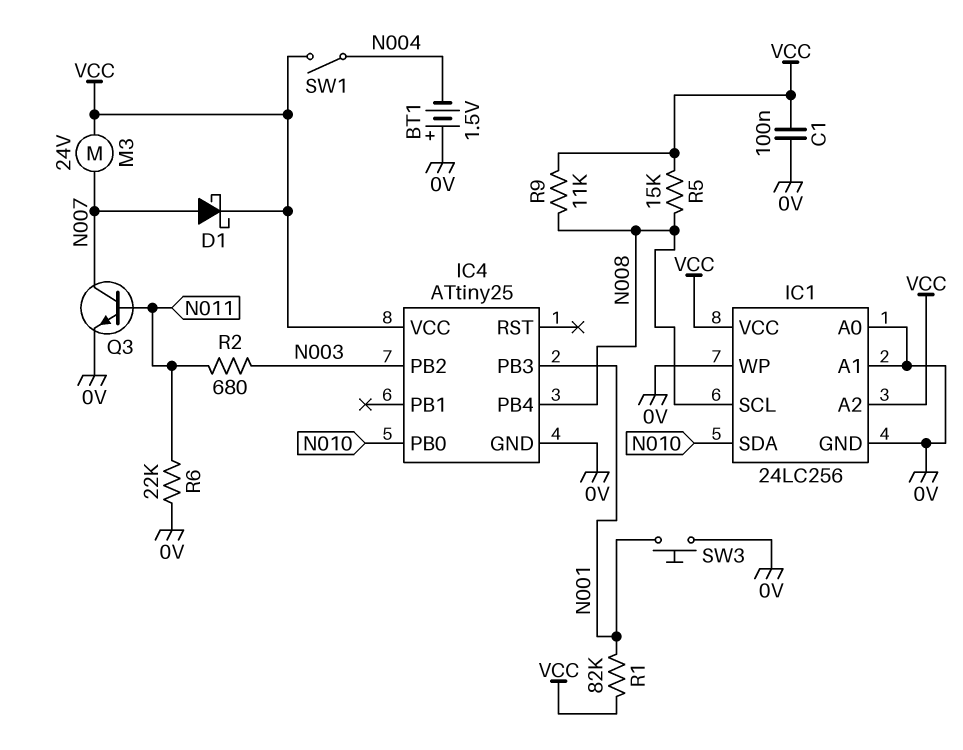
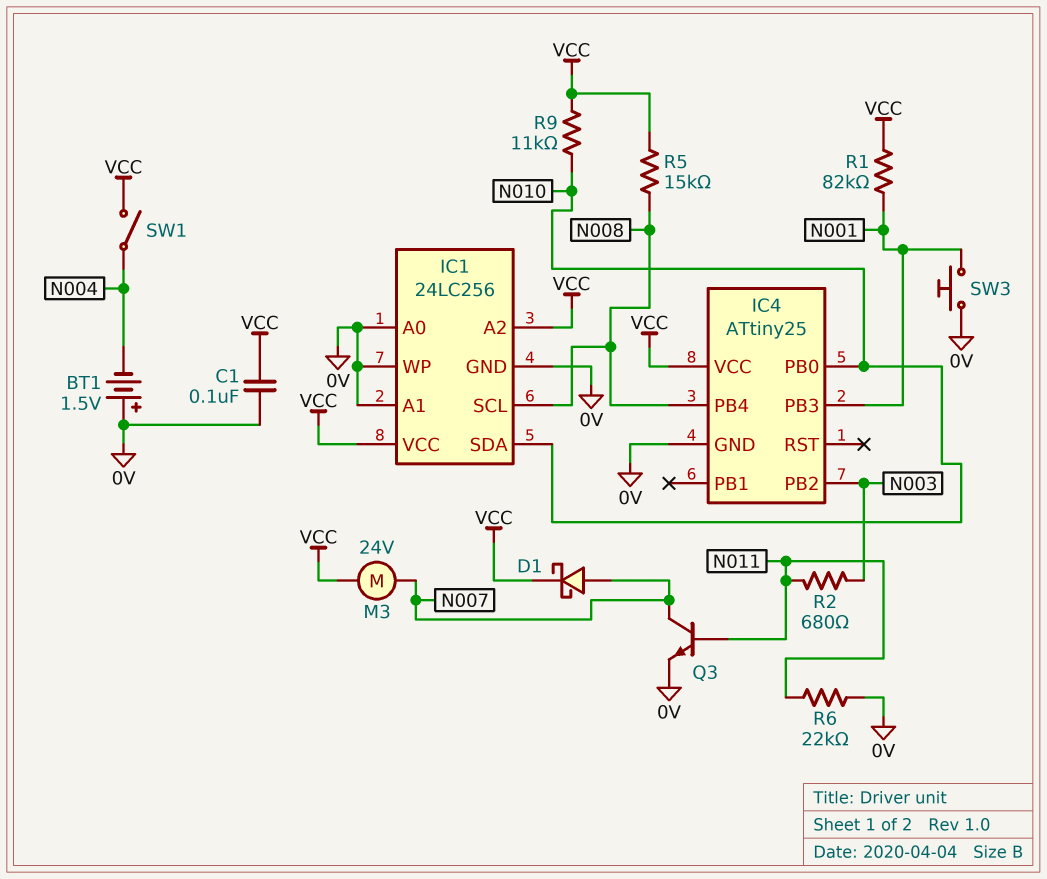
R9: 11k (N008, VCC) -> 11k (N010, VCC)

